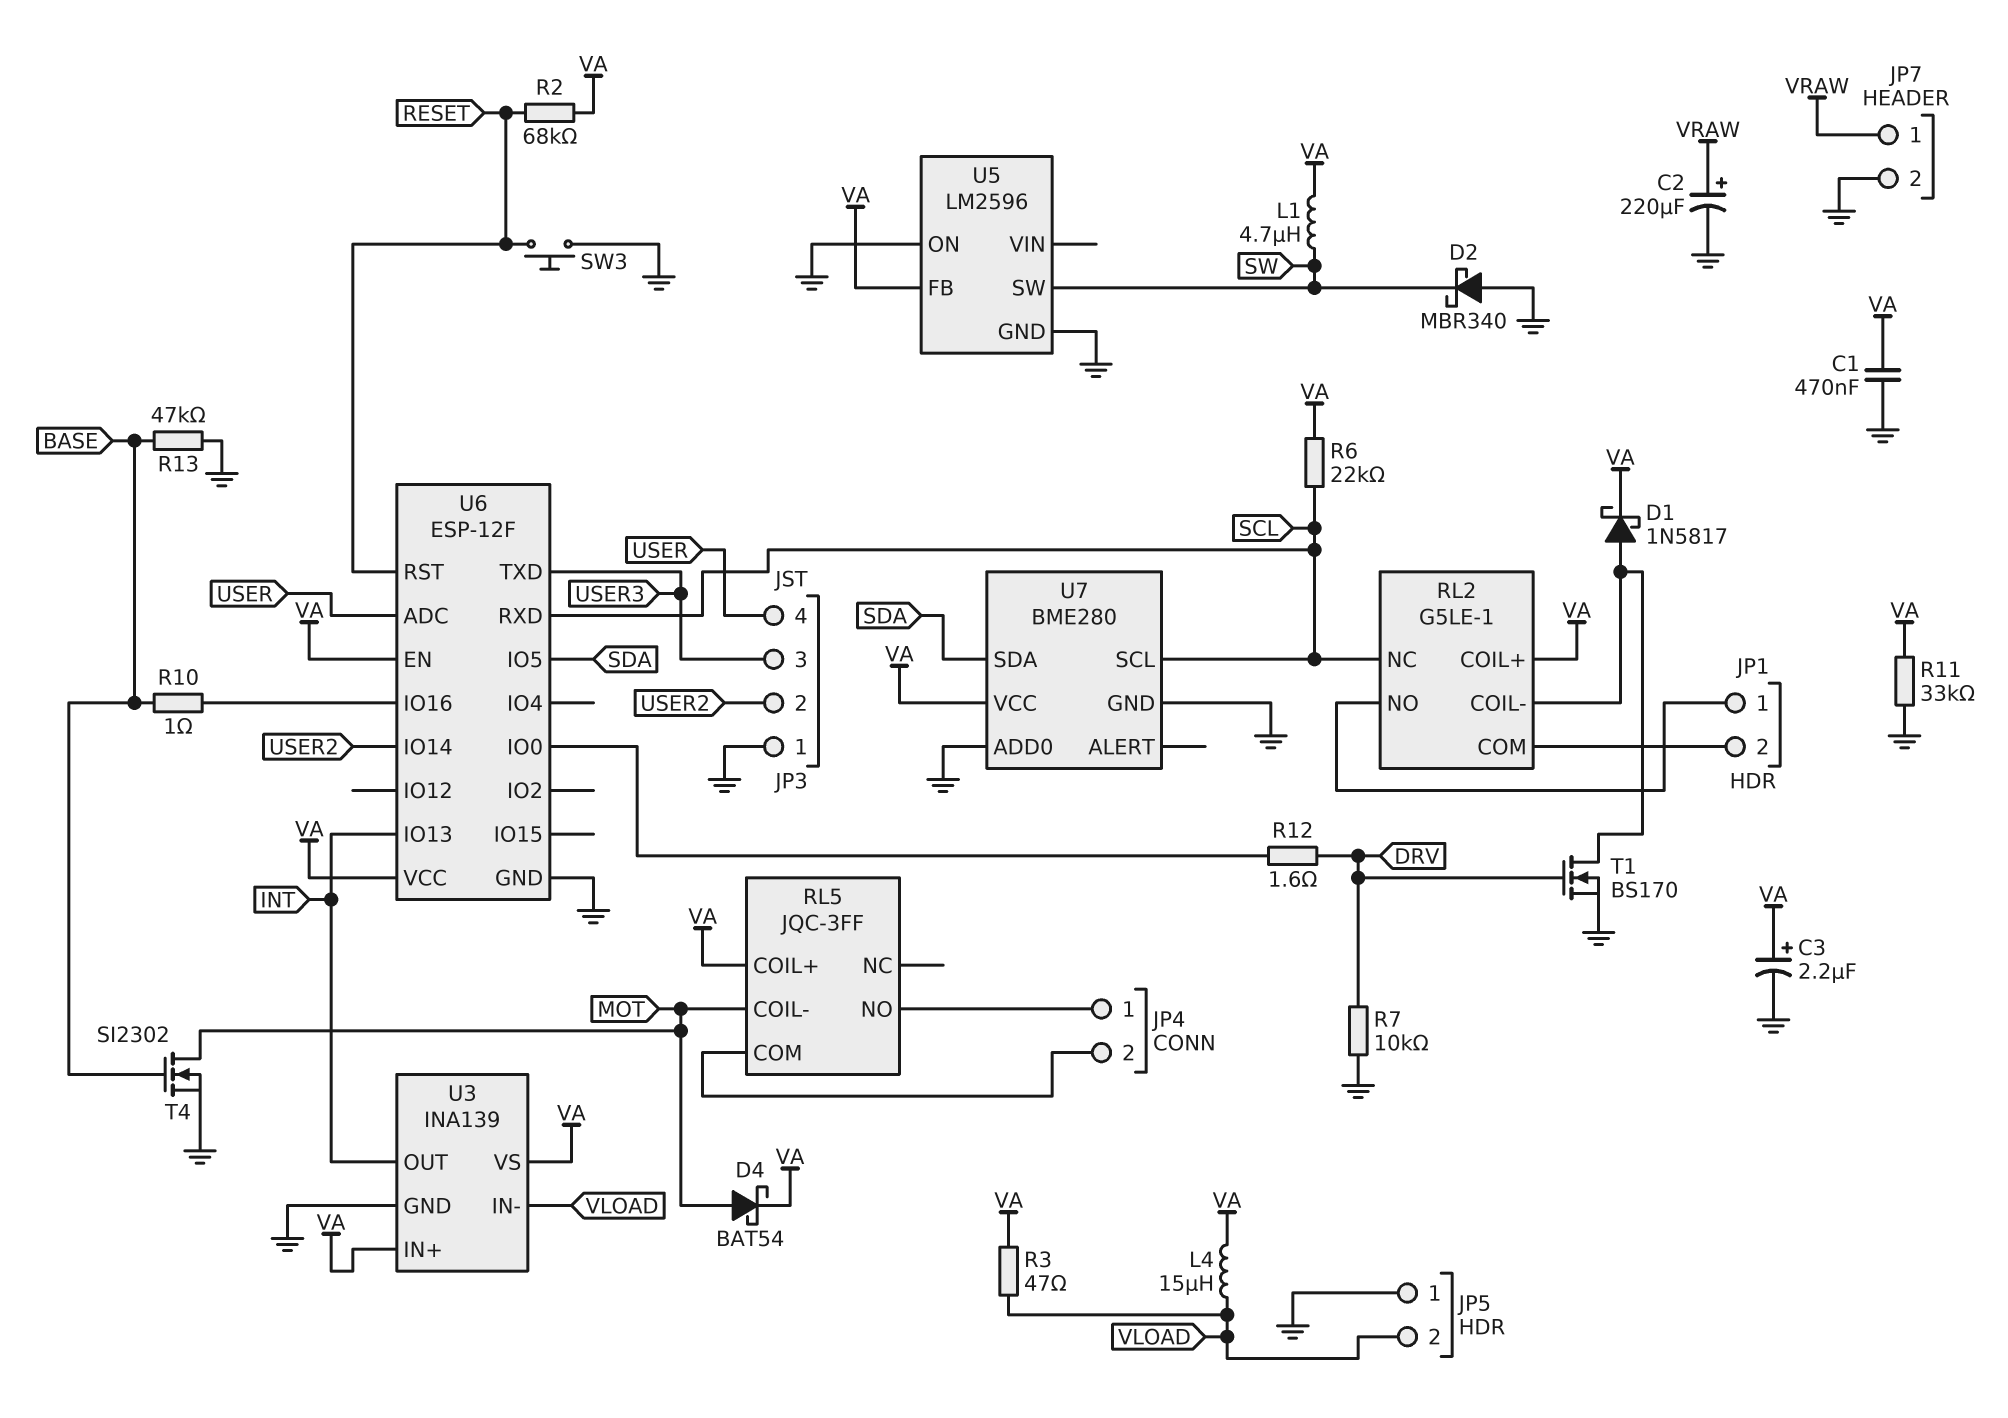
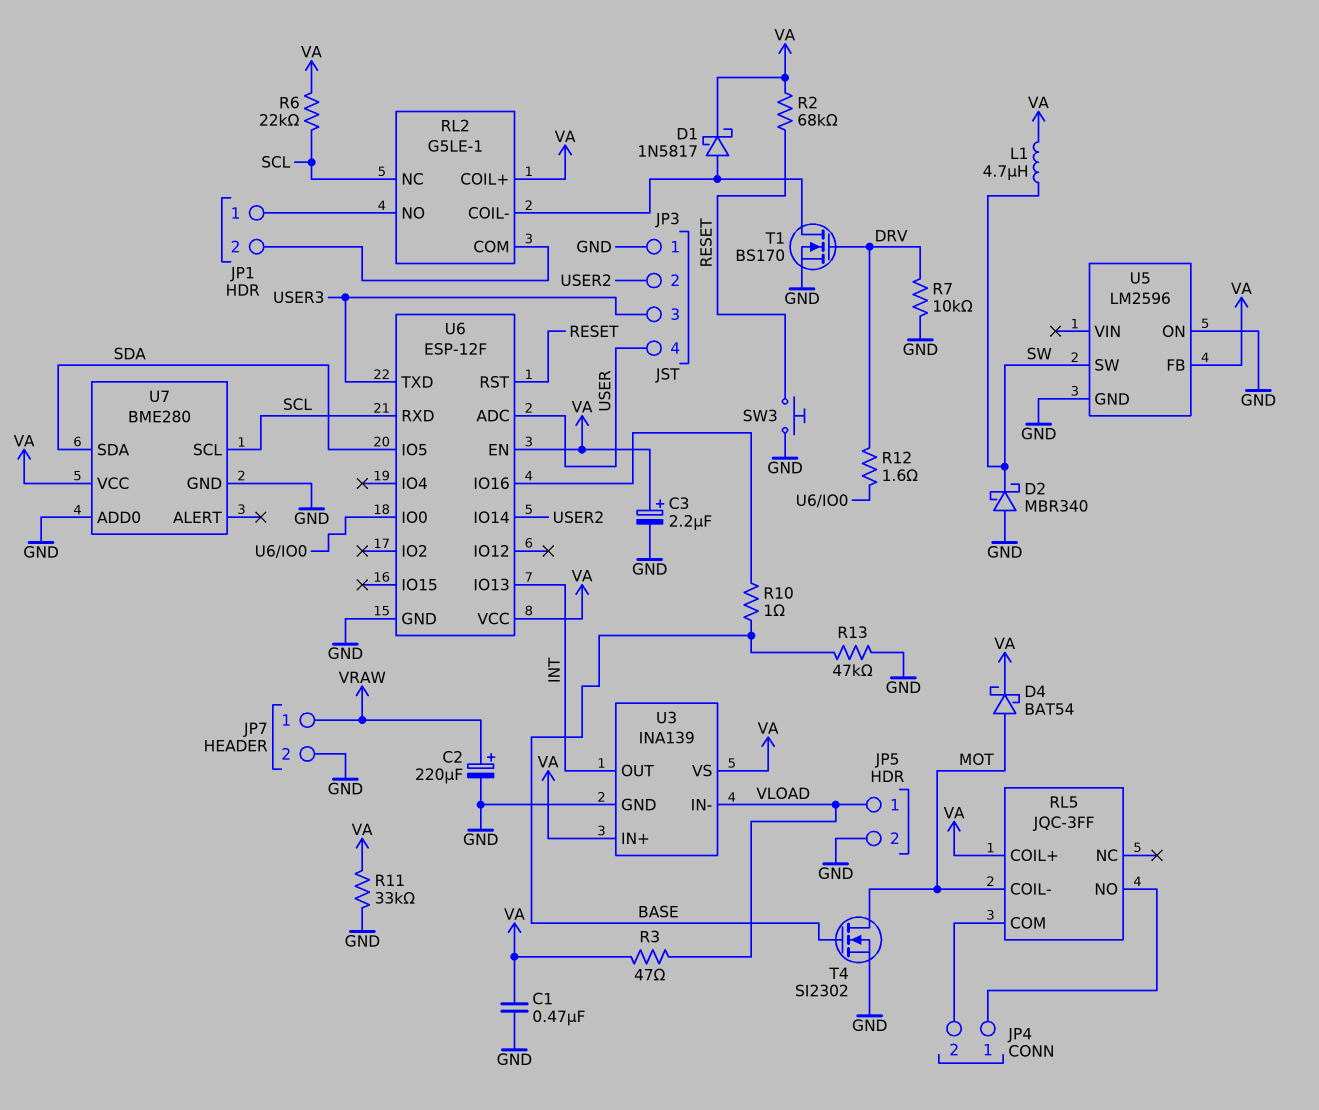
JP5 pin 1: GND -> VLOAD
JP5 pin 2: VLOAD -> GND
L4: 15uH (VA, VLOAD) -> none

